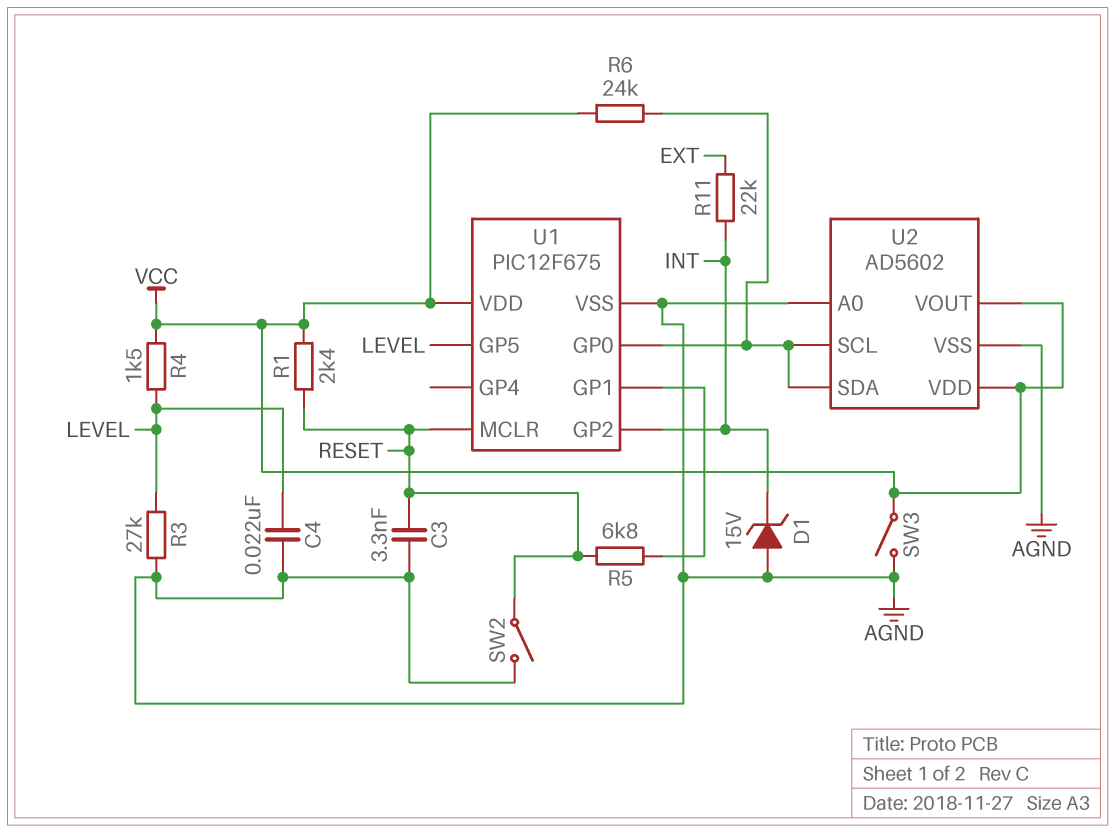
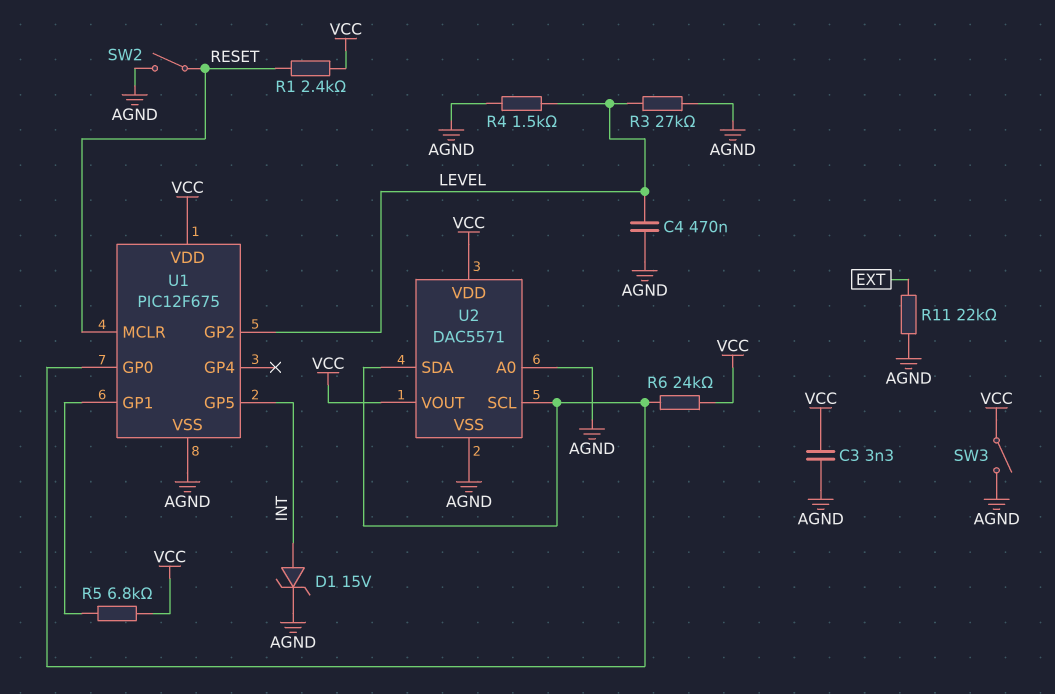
C3: 3.3nF (AGND, RESET) -> 3.3nF (AGND, VCC)
C4: 22nF (AGND, LEVEL) -> 470nF (AGND, LEVEL)
D1: zener 15V (A AGND, K INT) -> zener 15V (A INT, K AGND)
R4: 1.5k (LEVEL, VCC) -> 1.5k (AGND, LEVEL)
R5: 6.8k (RESET, U1/GP1) -> 6.8k (U1/GP1, VCC)
R11: 22k (EXT, INT) -> 22k (AGND, EXT)
U1 pin GP2: INT -> LEVEL
U1 pin GP5: LEVEL -> INT
U2: AD5602 -> DAC5571

